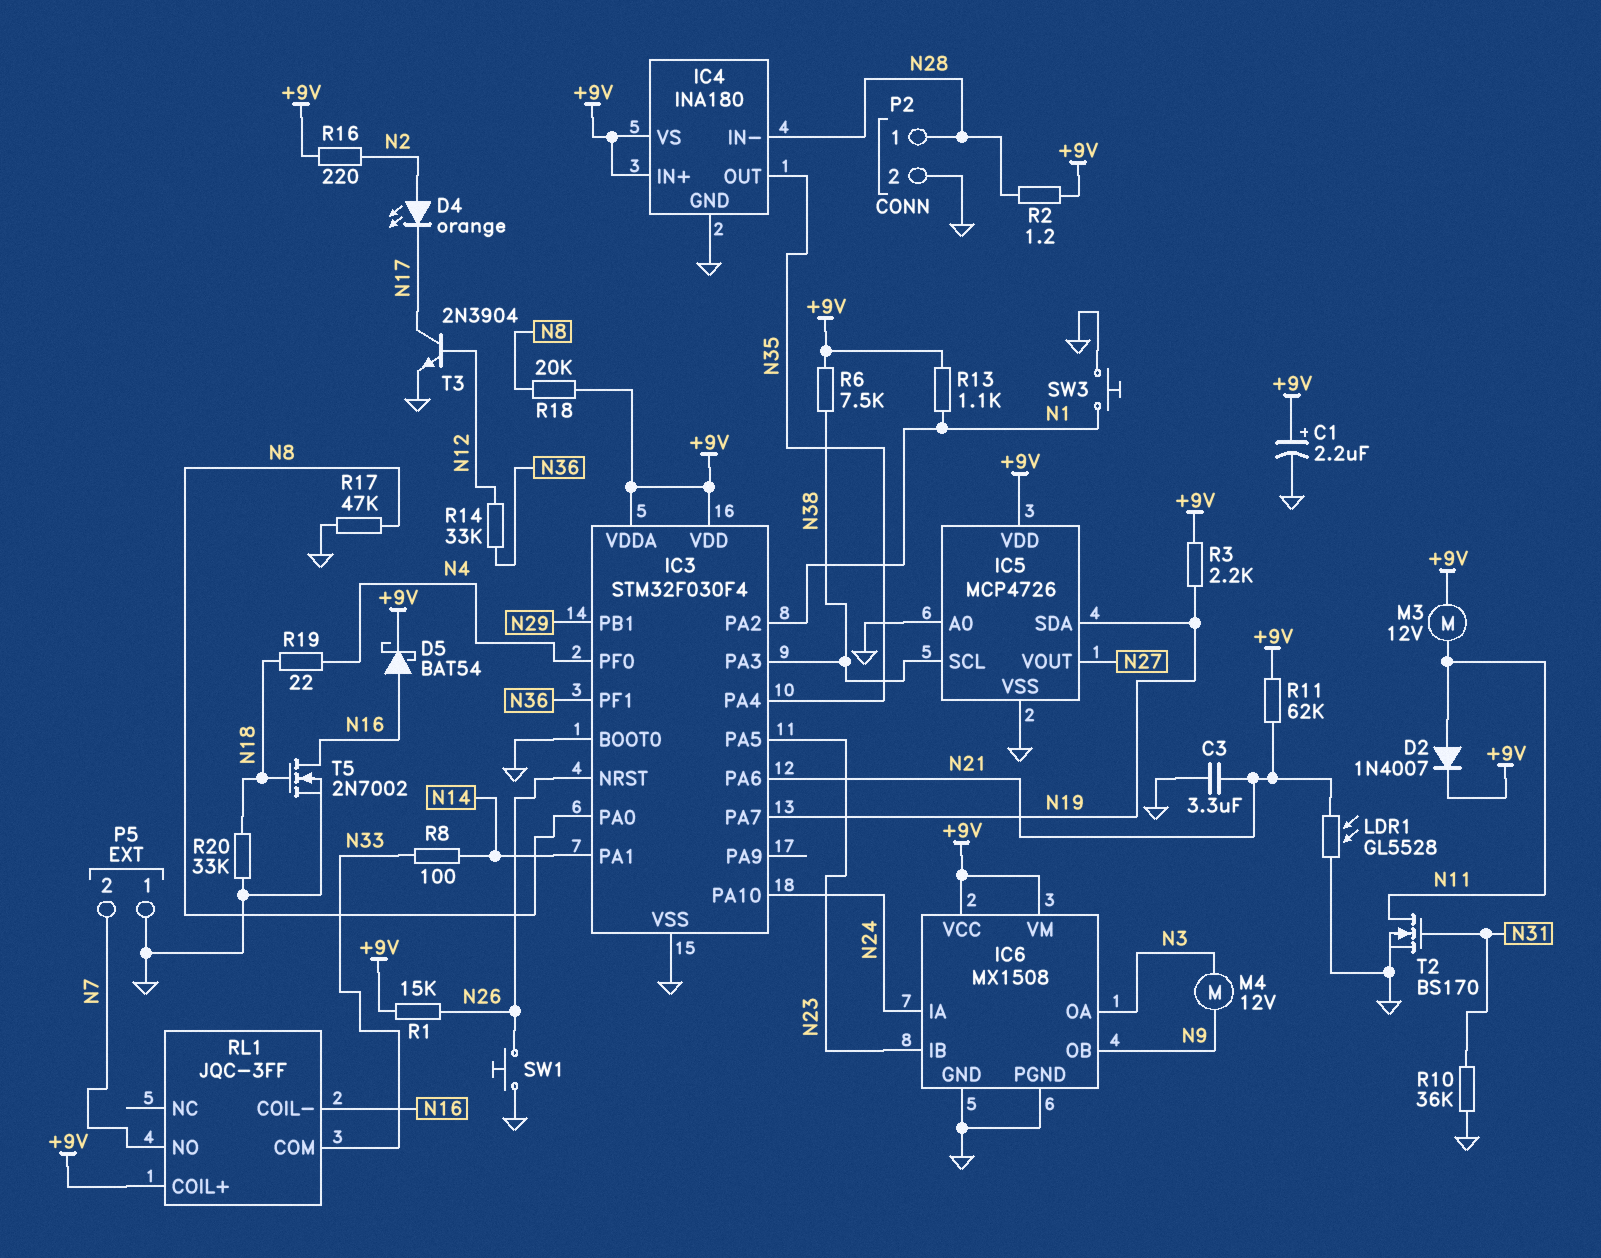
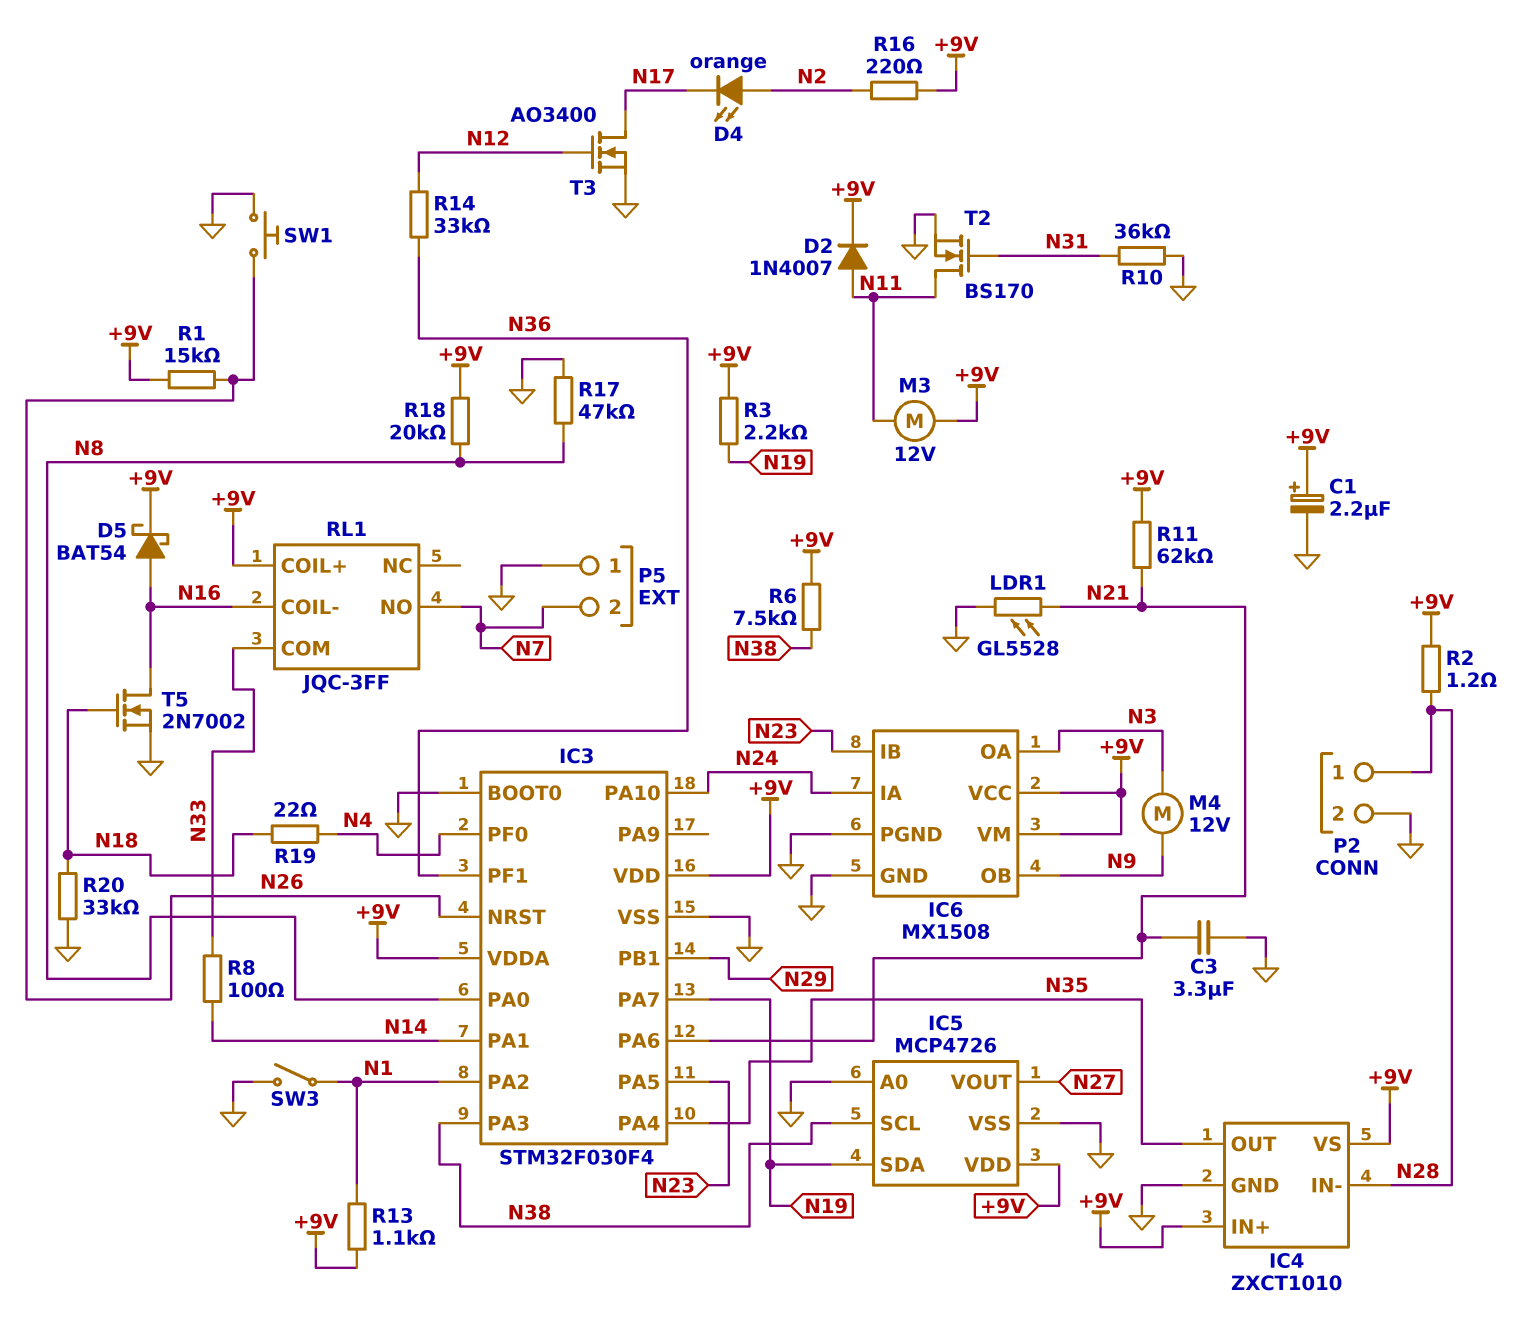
IC4: INA180 -> ZXCT1010
SW3: button (GND, N1) -> switch (GND, N1)
T3: NPN 2N3904 (B N12, C N17, E GND) -> NMOS AO3400 (G N12, D N17, S GND)

